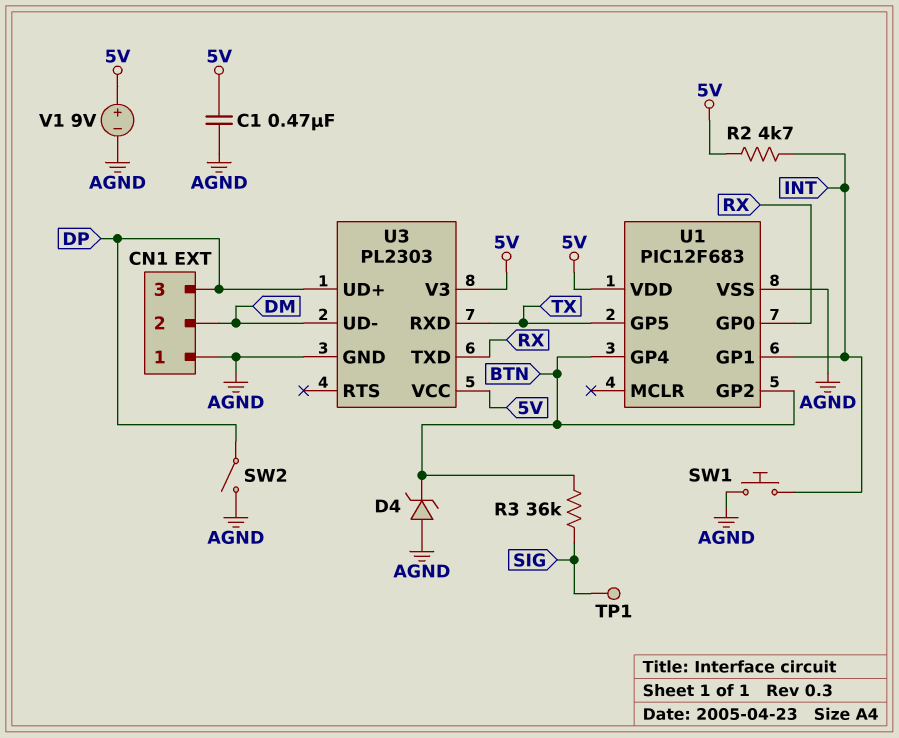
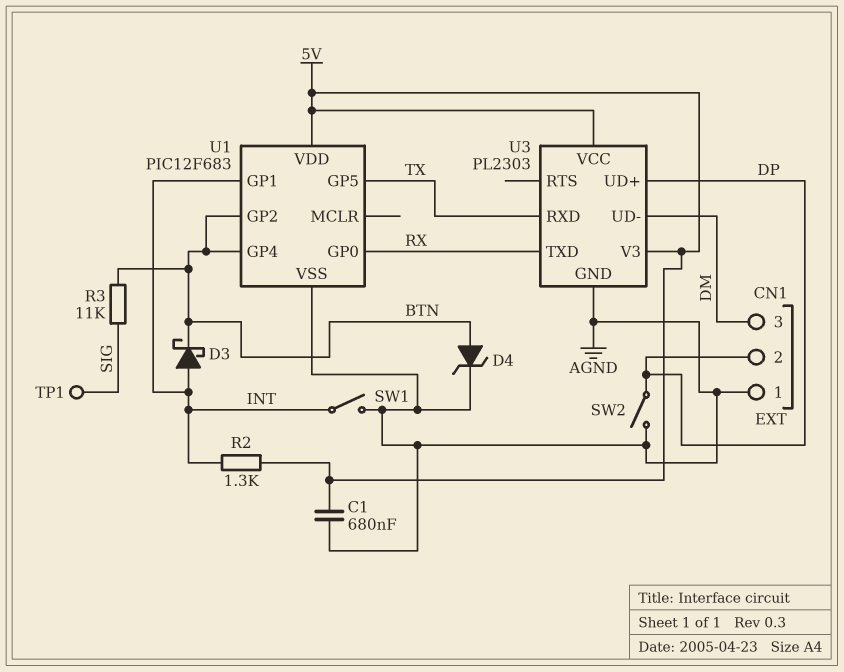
C1: 470nF (5V, AGND) -> 680nF (5V, AGND)
CN1 pin 2: DM -> DP
CN1 pin 3: DP -> DM
D3: none -> schottky (A INT, K BTN)
D4: zener (A AGND, K BTN) -> zener (A BTN, K AGND)
R2: 4.7k (5V, INT) -> 1.3k (5V, INT)
R3: 36k (BTN, SIG) -> 11k (BTN, SIG)
SW1: button (AGND, INT) -> switch (AGND, INT)
V1: 9V (plus 5V, minus AGND) -> none

